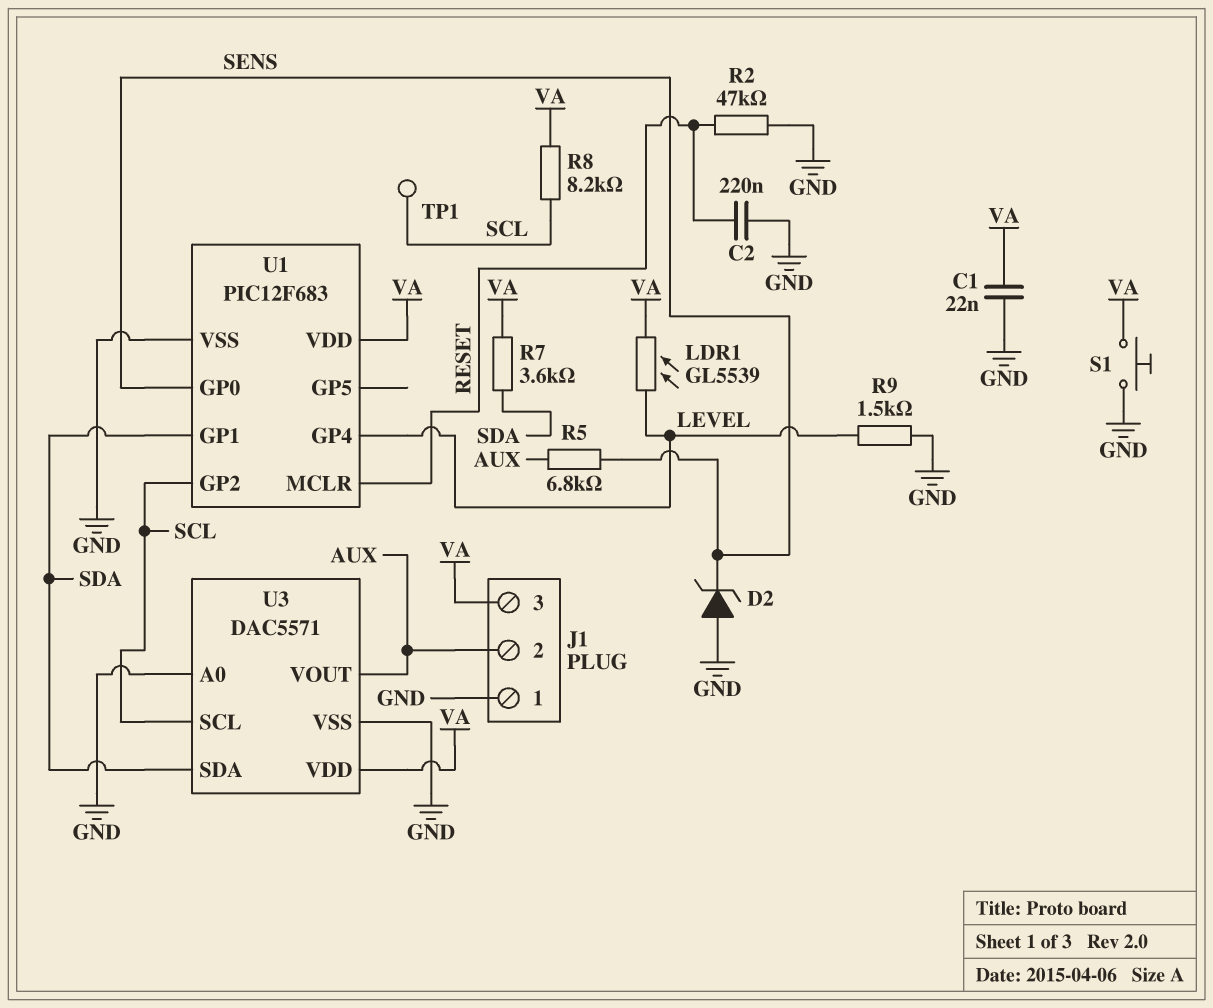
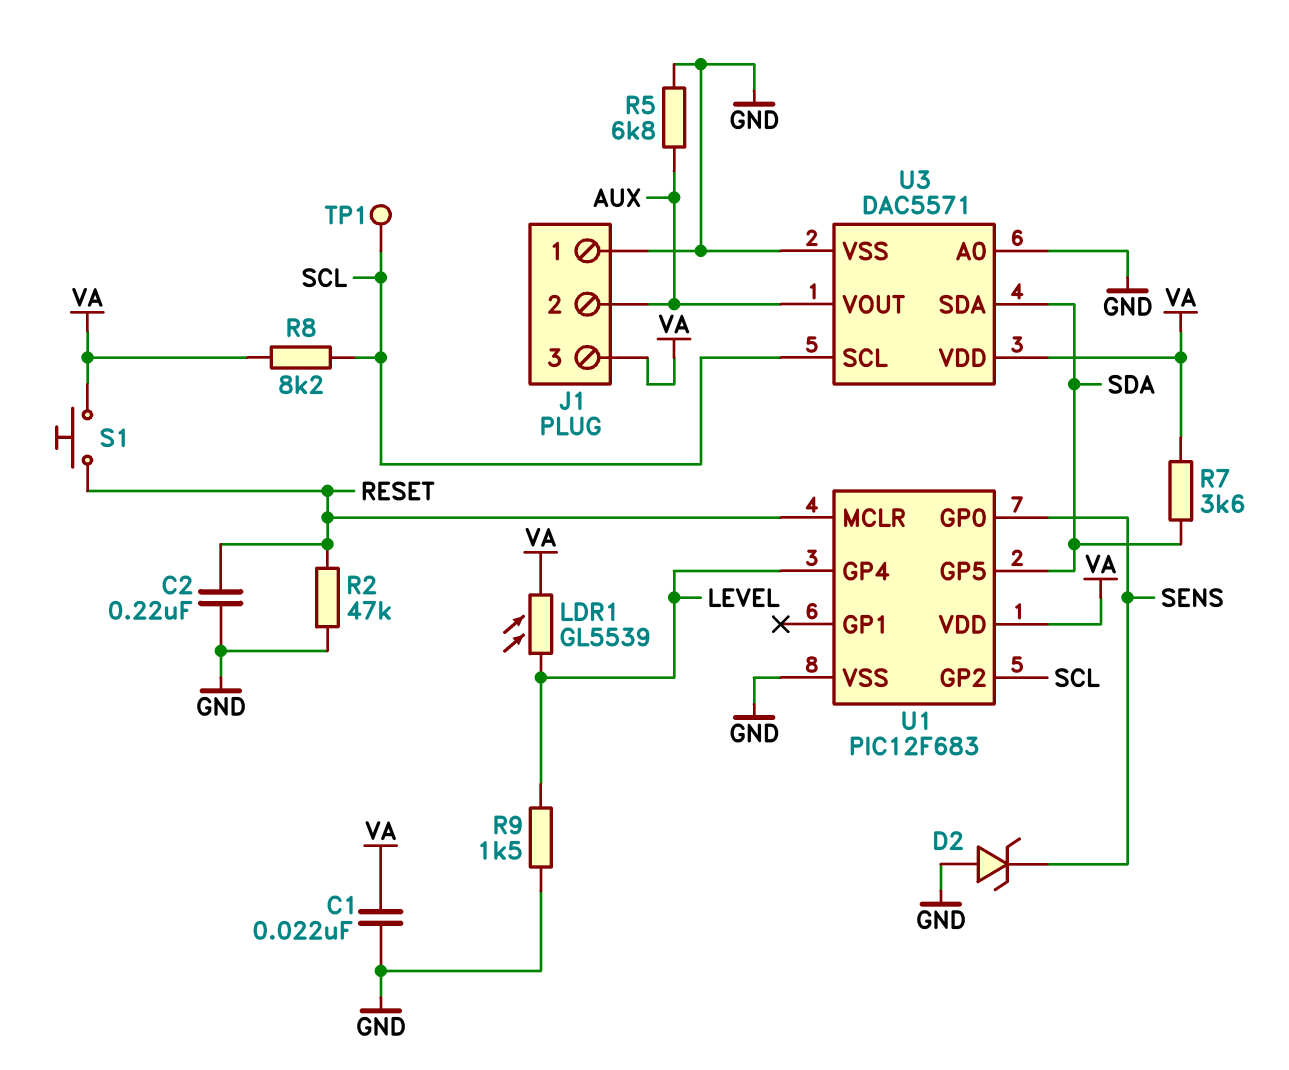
R5: 6.8k (AUX, SENS) -> 6.8k (AUX, GND)
S1: button (GND, VA) -> button (RESET, VA)
U1 pin GP1: SDA -> none
U1 pin GP5: none -> SDA

